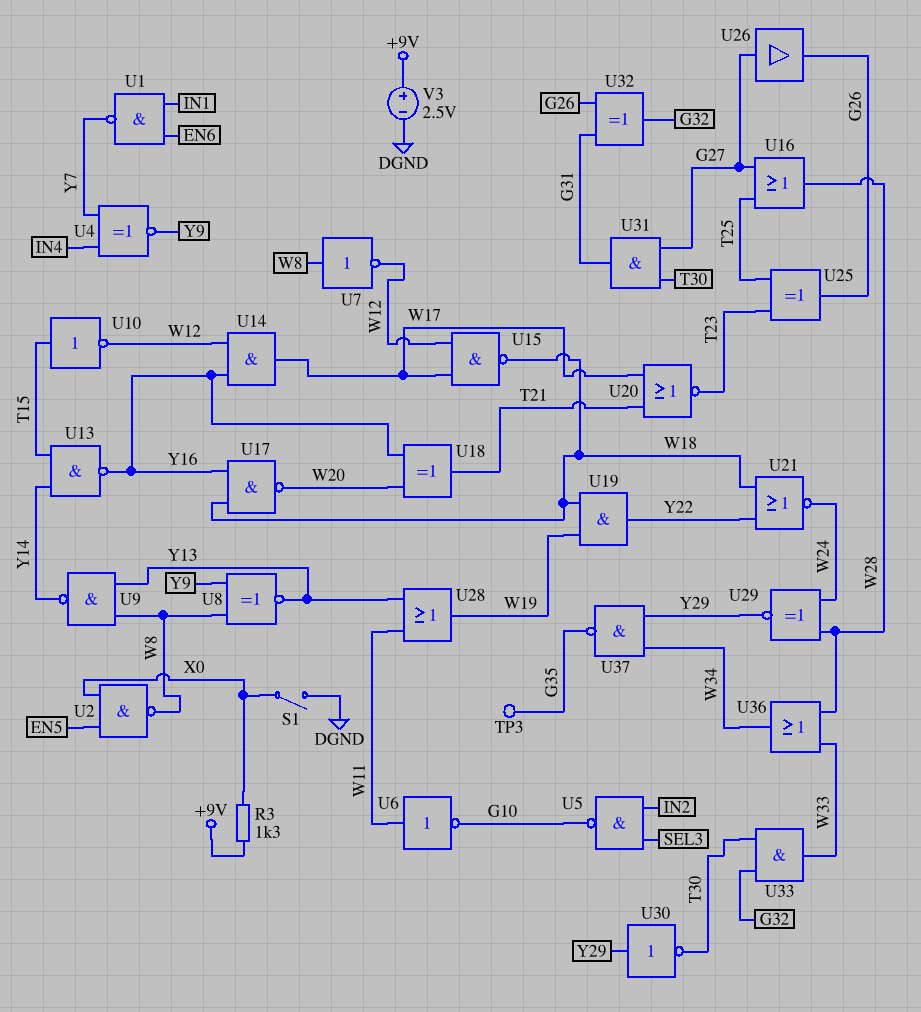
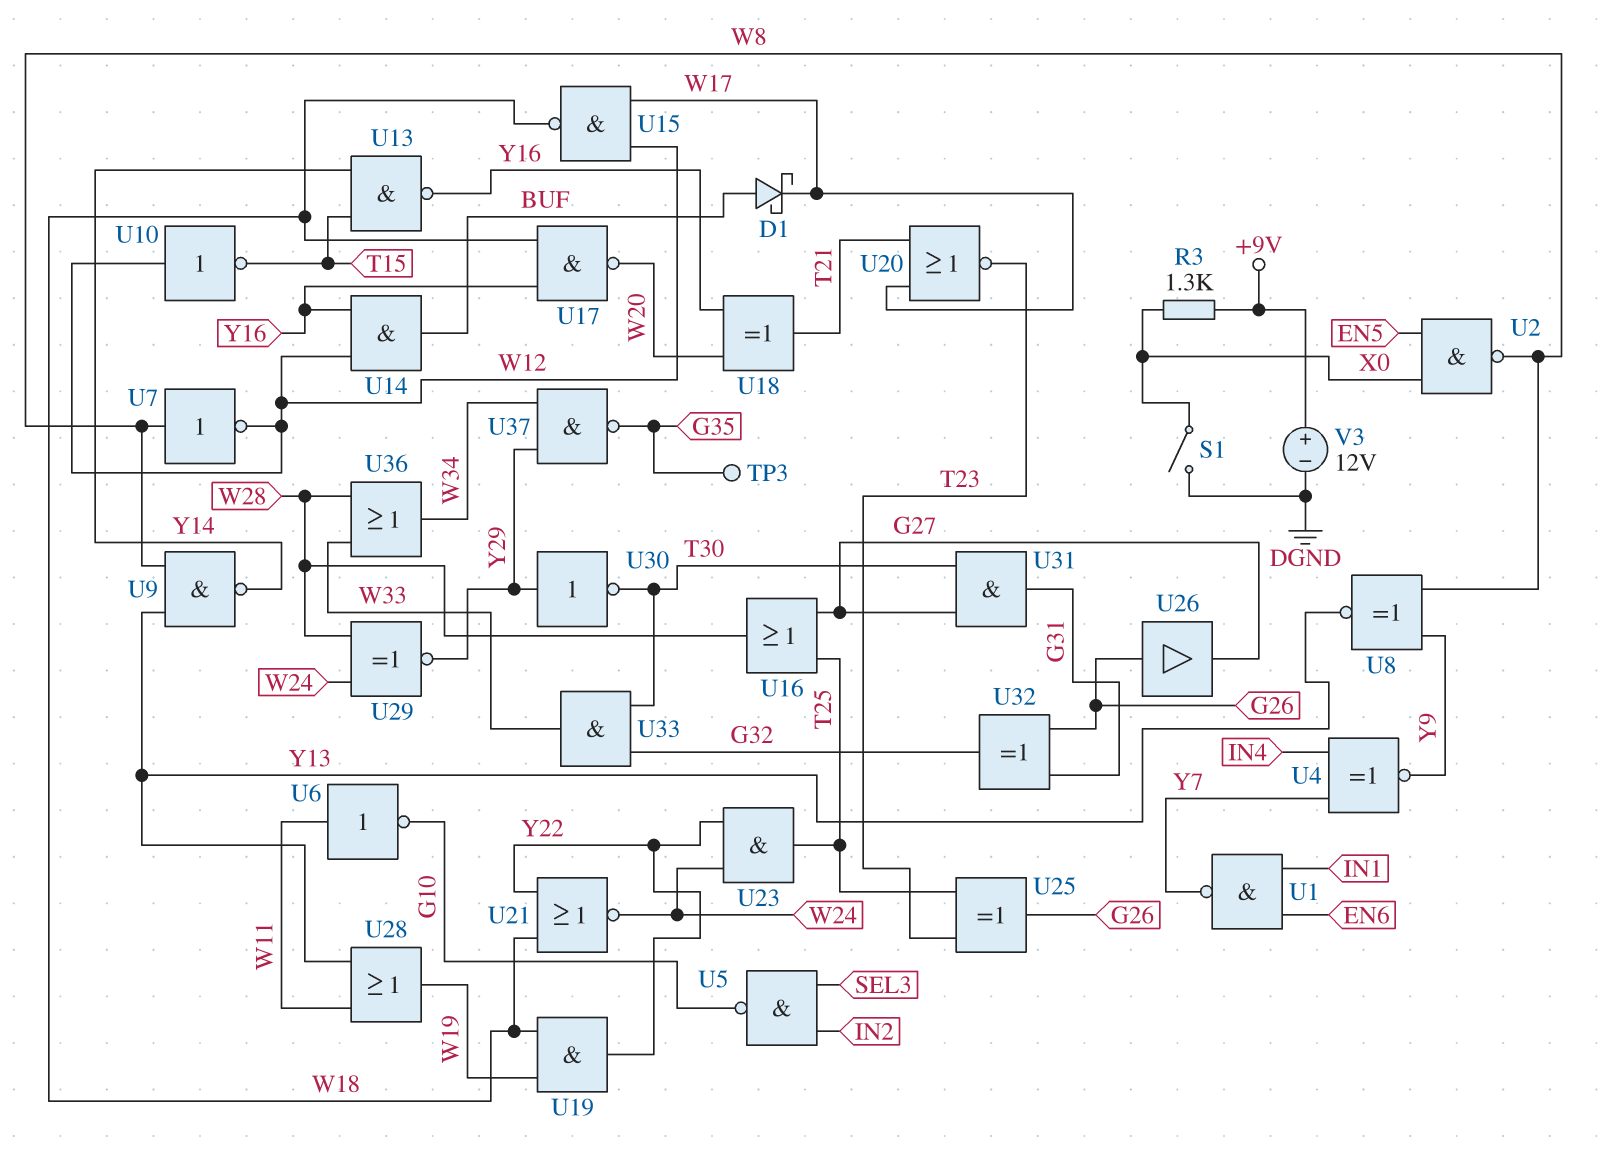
D1: none -> schottky (A BUF, K W17)
U10: NOT (in T15, out W12) -> NOT (in W12, out T15)
U14: AND (in W12, in Y16, out W17) -> AND (in W12, in Y16, out BUF)
U23: none -> AND (in W24, in Y22, out T25)
U26: buffer (in G27, out G26) -> buffer (in G26, out G27)
V3: 2.5V (plus +9V, minus DGND) -> 12V (plus +9V, minus DGND)

